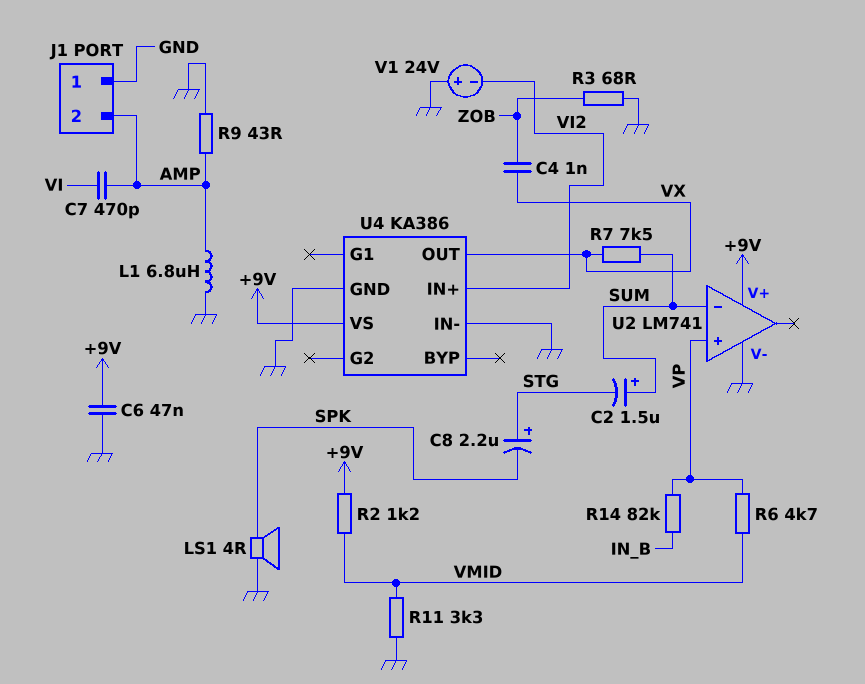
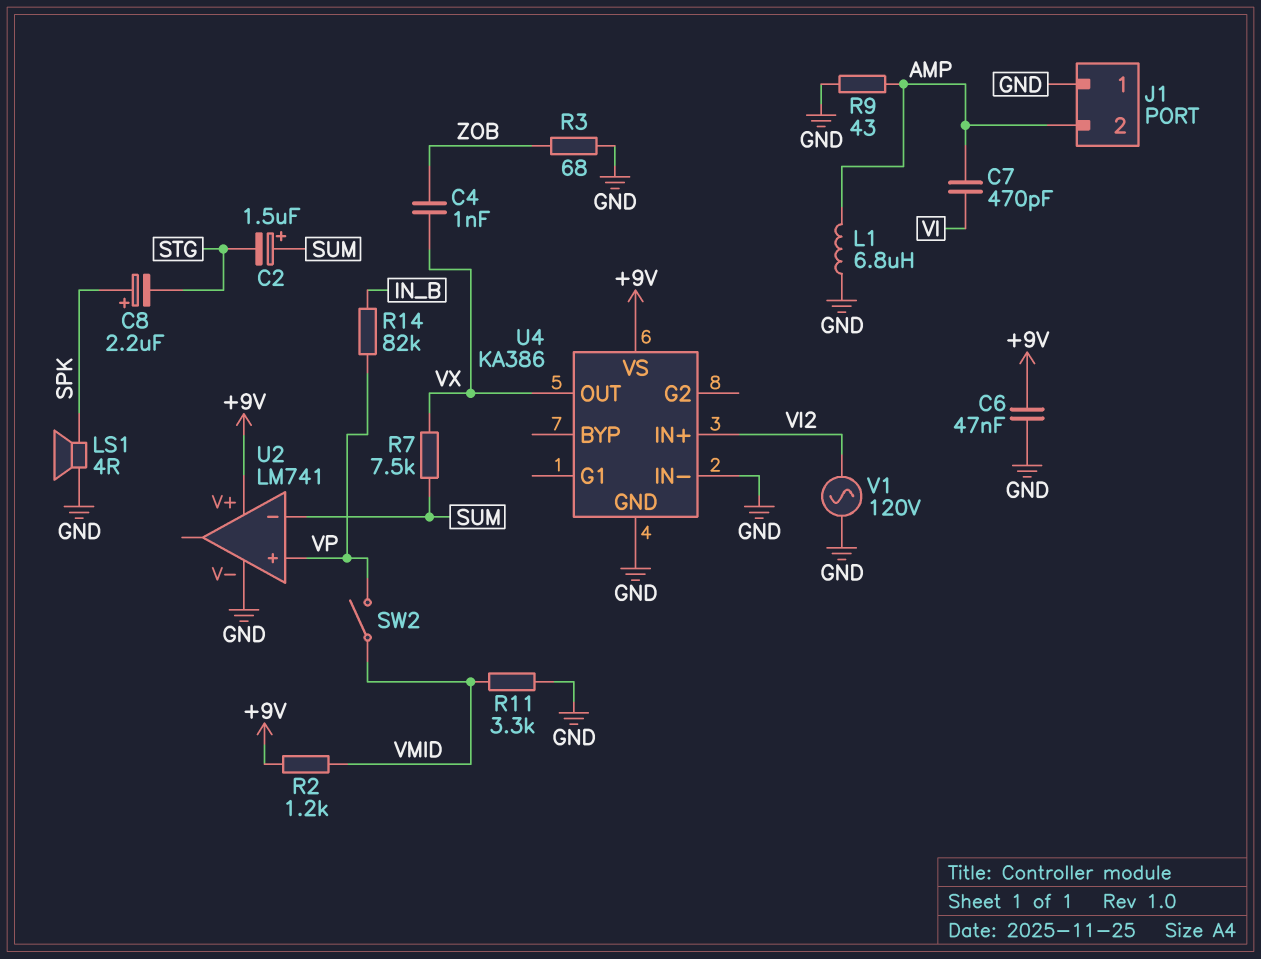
C8: 2.2uF (plus STG, minus SPK) -> 2.2uF (plus SPK, minus STG)
R6: 4.7k (VMID, VP) -> none
SW2: none -> switch (VMID, VP)
V1: 24V (plus GND, minus VI2) -> AC 120V (GND, VI2)

